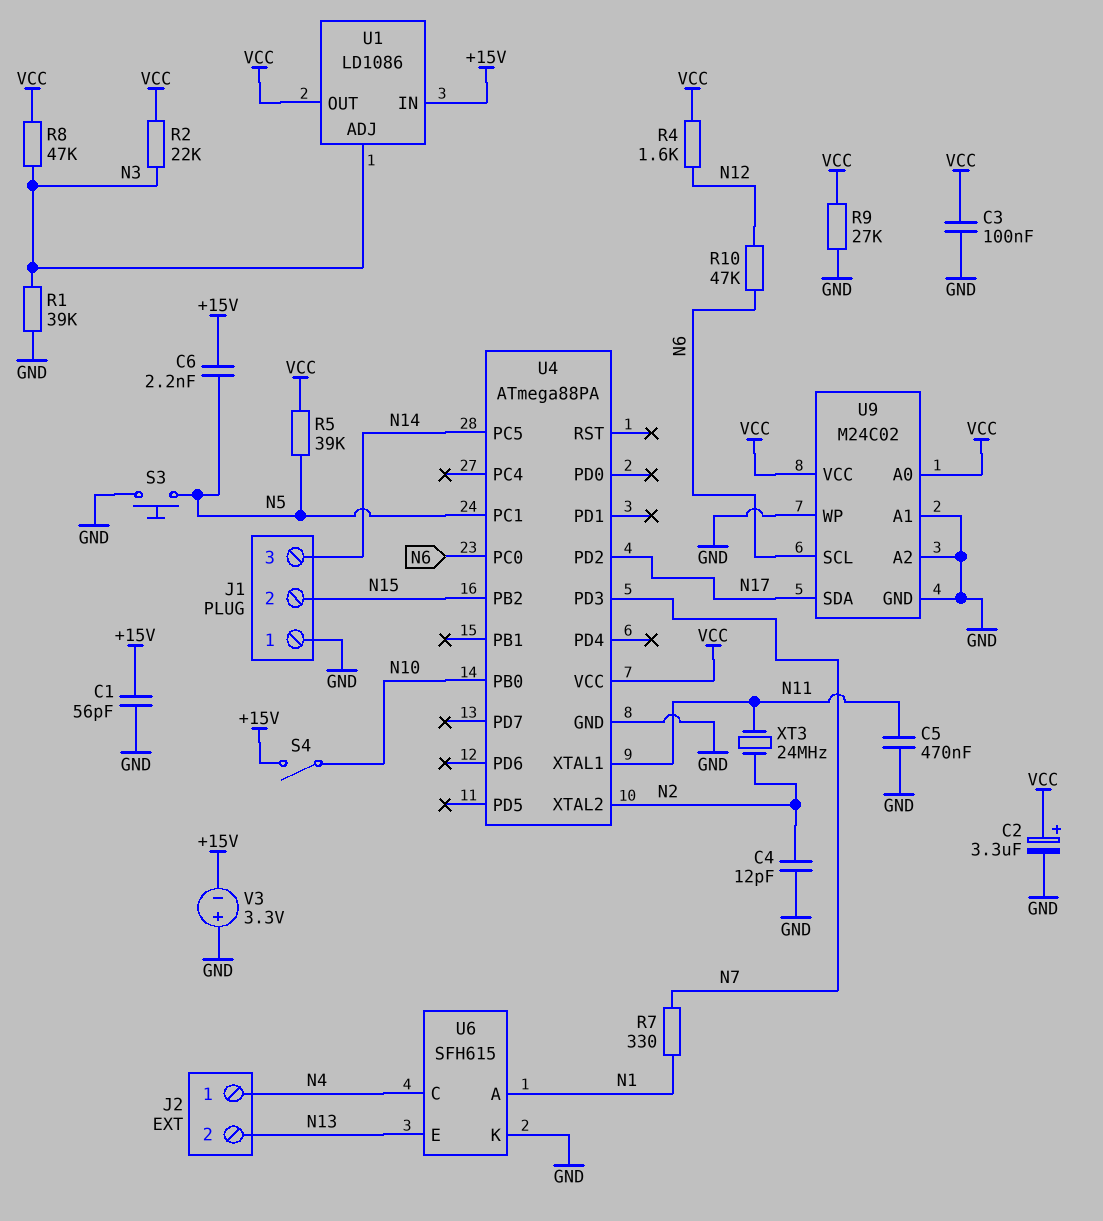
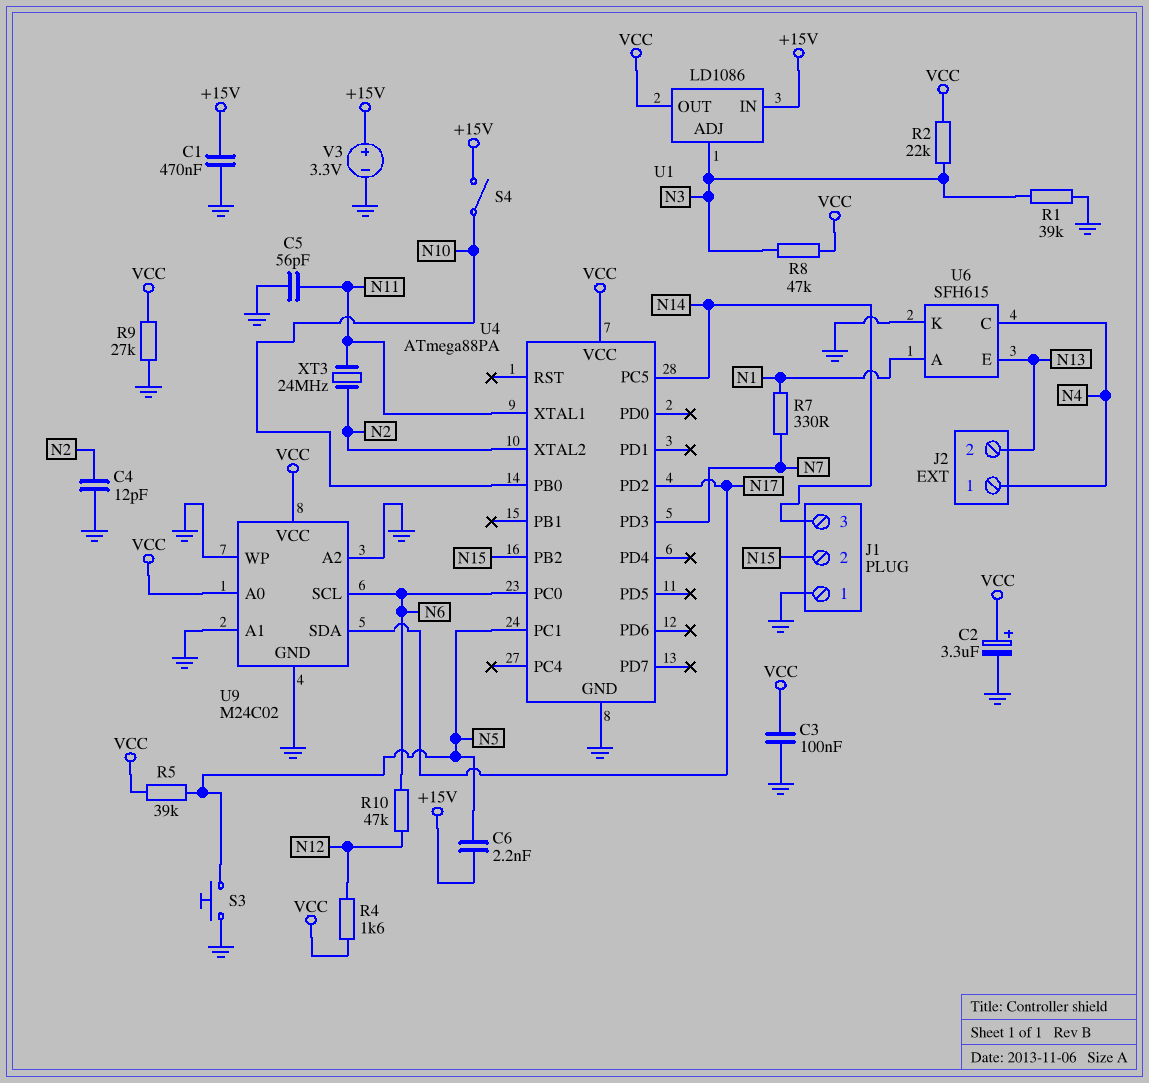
C1: 56pF (+15V, GND) -> 470nF (+15V, GND)
C5: 470nF (GND, N11) -> 56pF (GND, N11)
V3: 3.3V (plus GND, minus +15V) -> 3.3V (plus +15V, minus GND)

